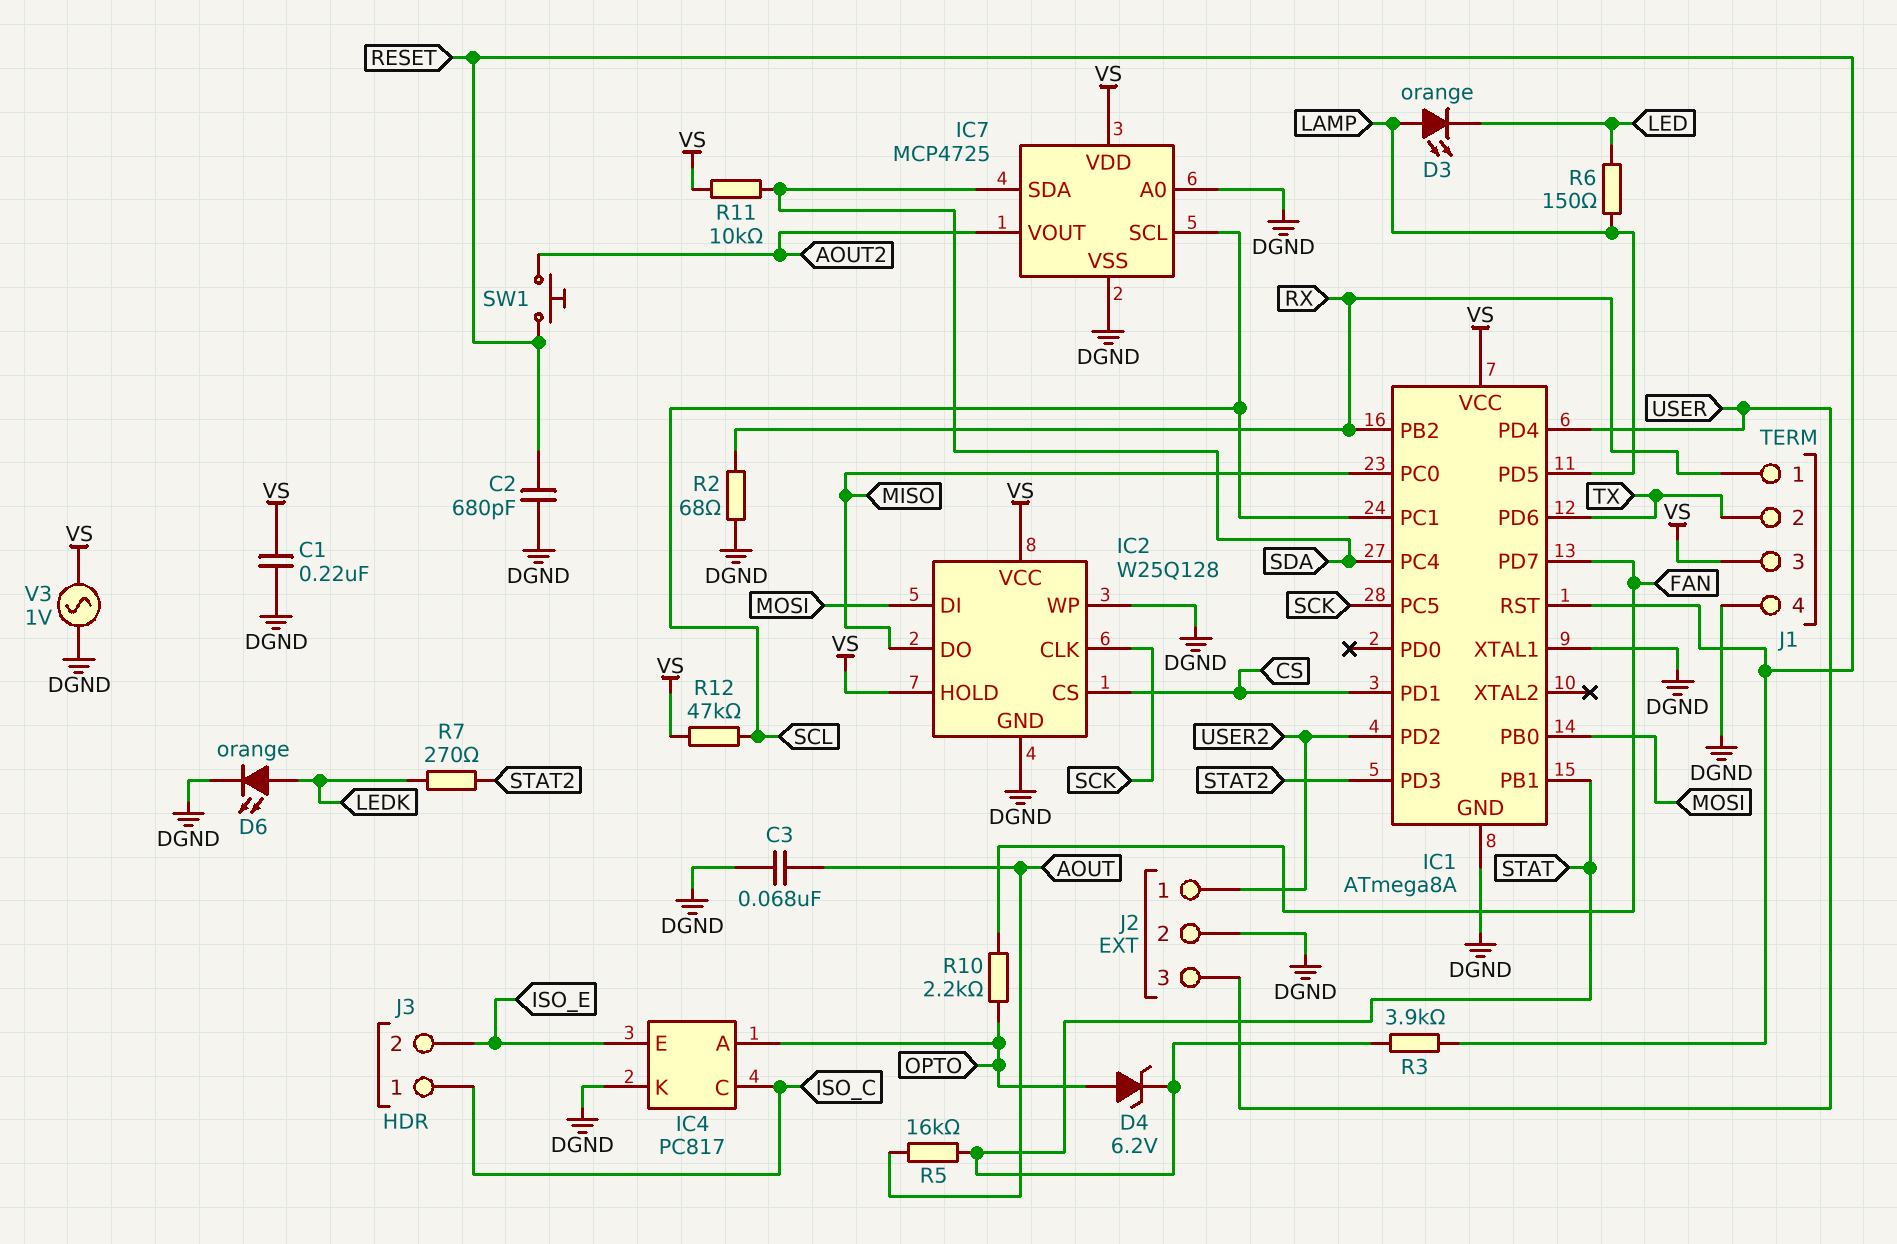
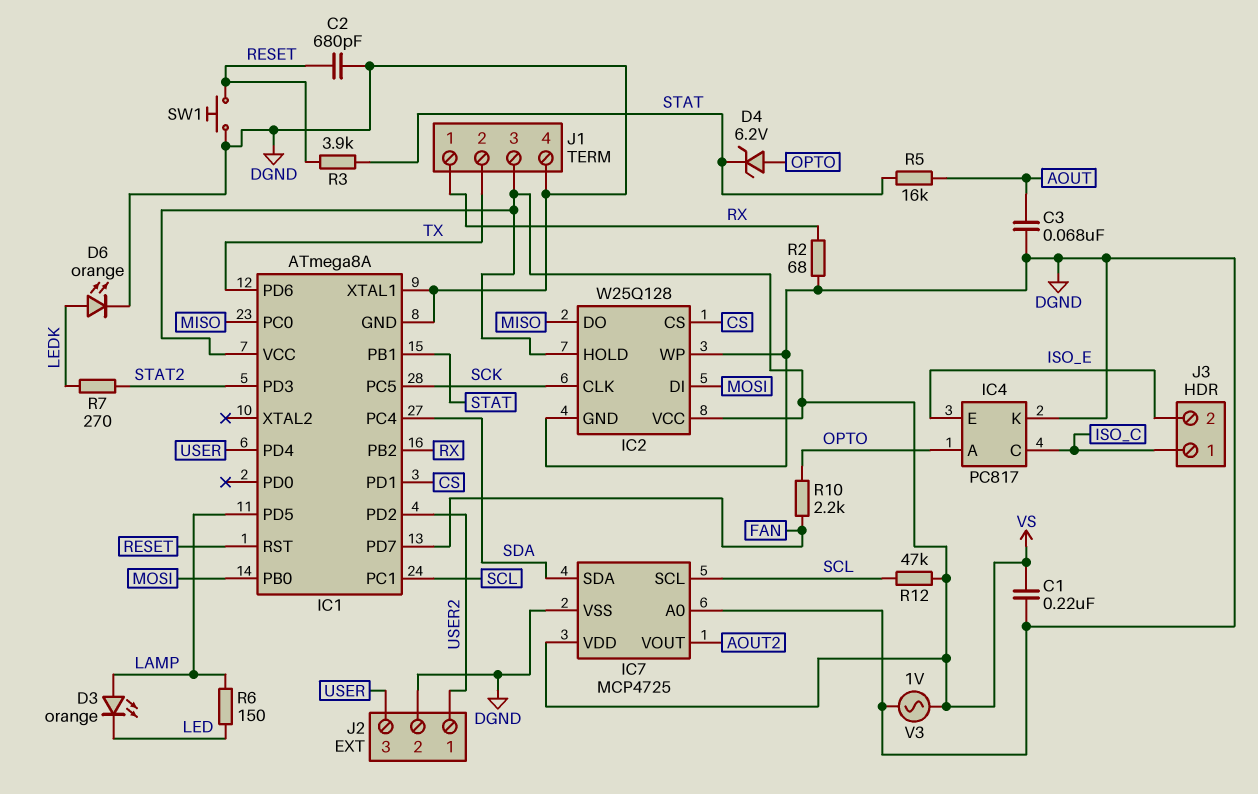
R11: 10k (SDA, VS) -> none
SW1: button (AOUT2, RESET) -> button (DGND, RESET)

